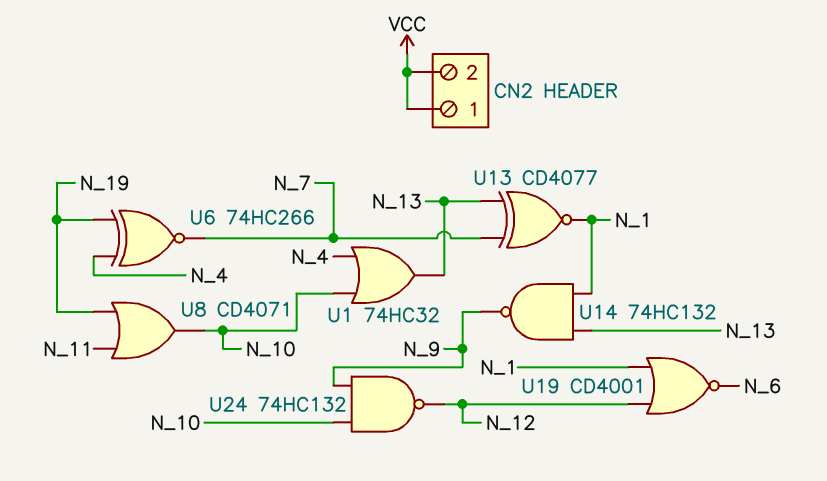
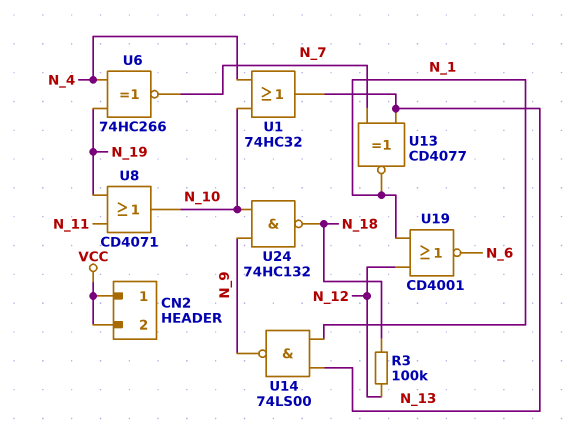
R3: none -> 100k (N_12, N_18)
U14: NAND 74HC132 (in N_1, in N_13, out N_9) -> NAND 74LS00 (in N_1, in N_13, out N_9)
U24: NAND 74HC132 (in N_9, in N_10, out N_12) -> NAND 74HC132 (in N_9, in N_10, out N_18)

